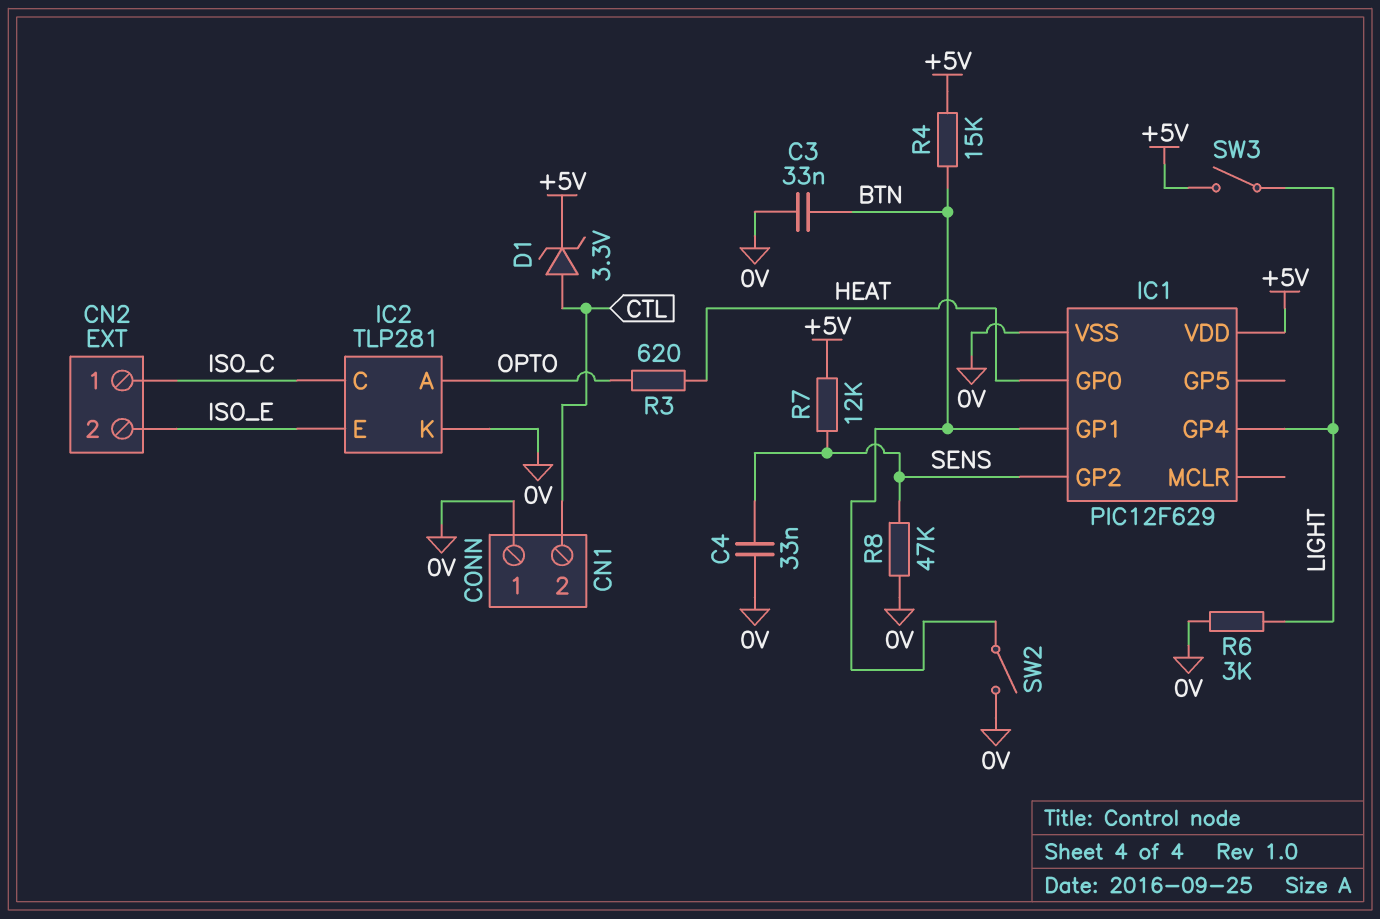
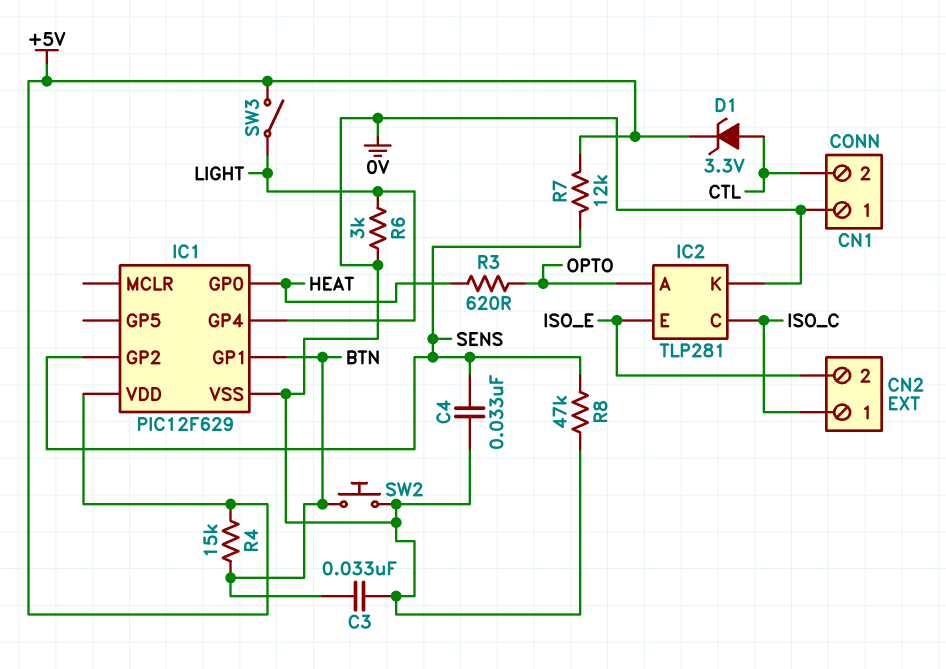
SW2: switch (0V, BTN) -> button (0V, BTN)

